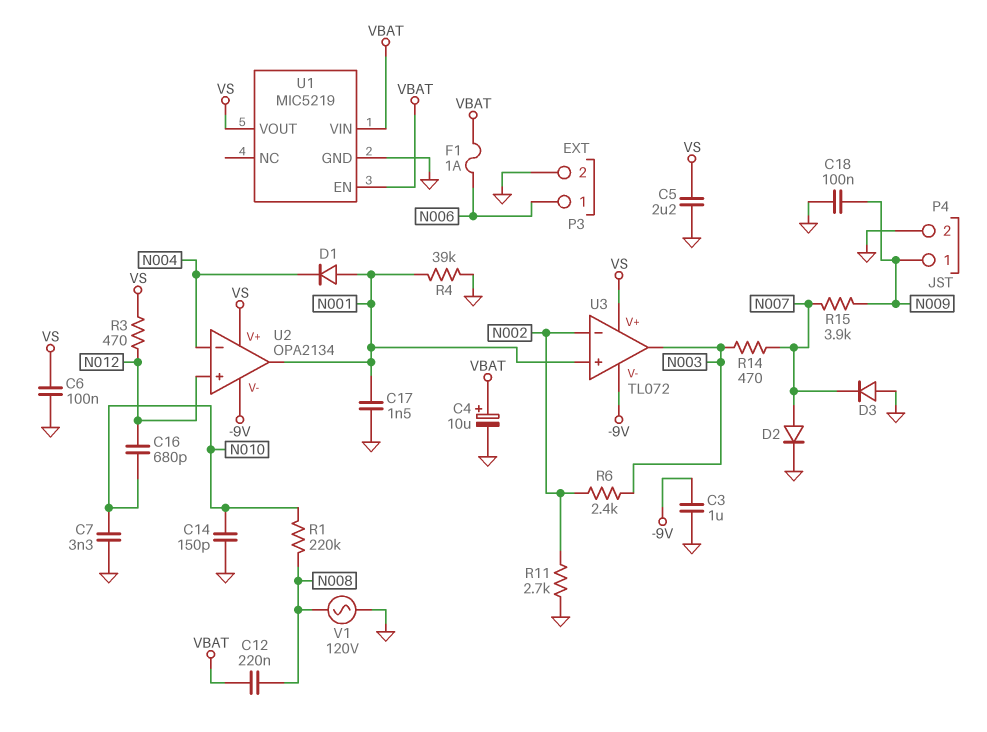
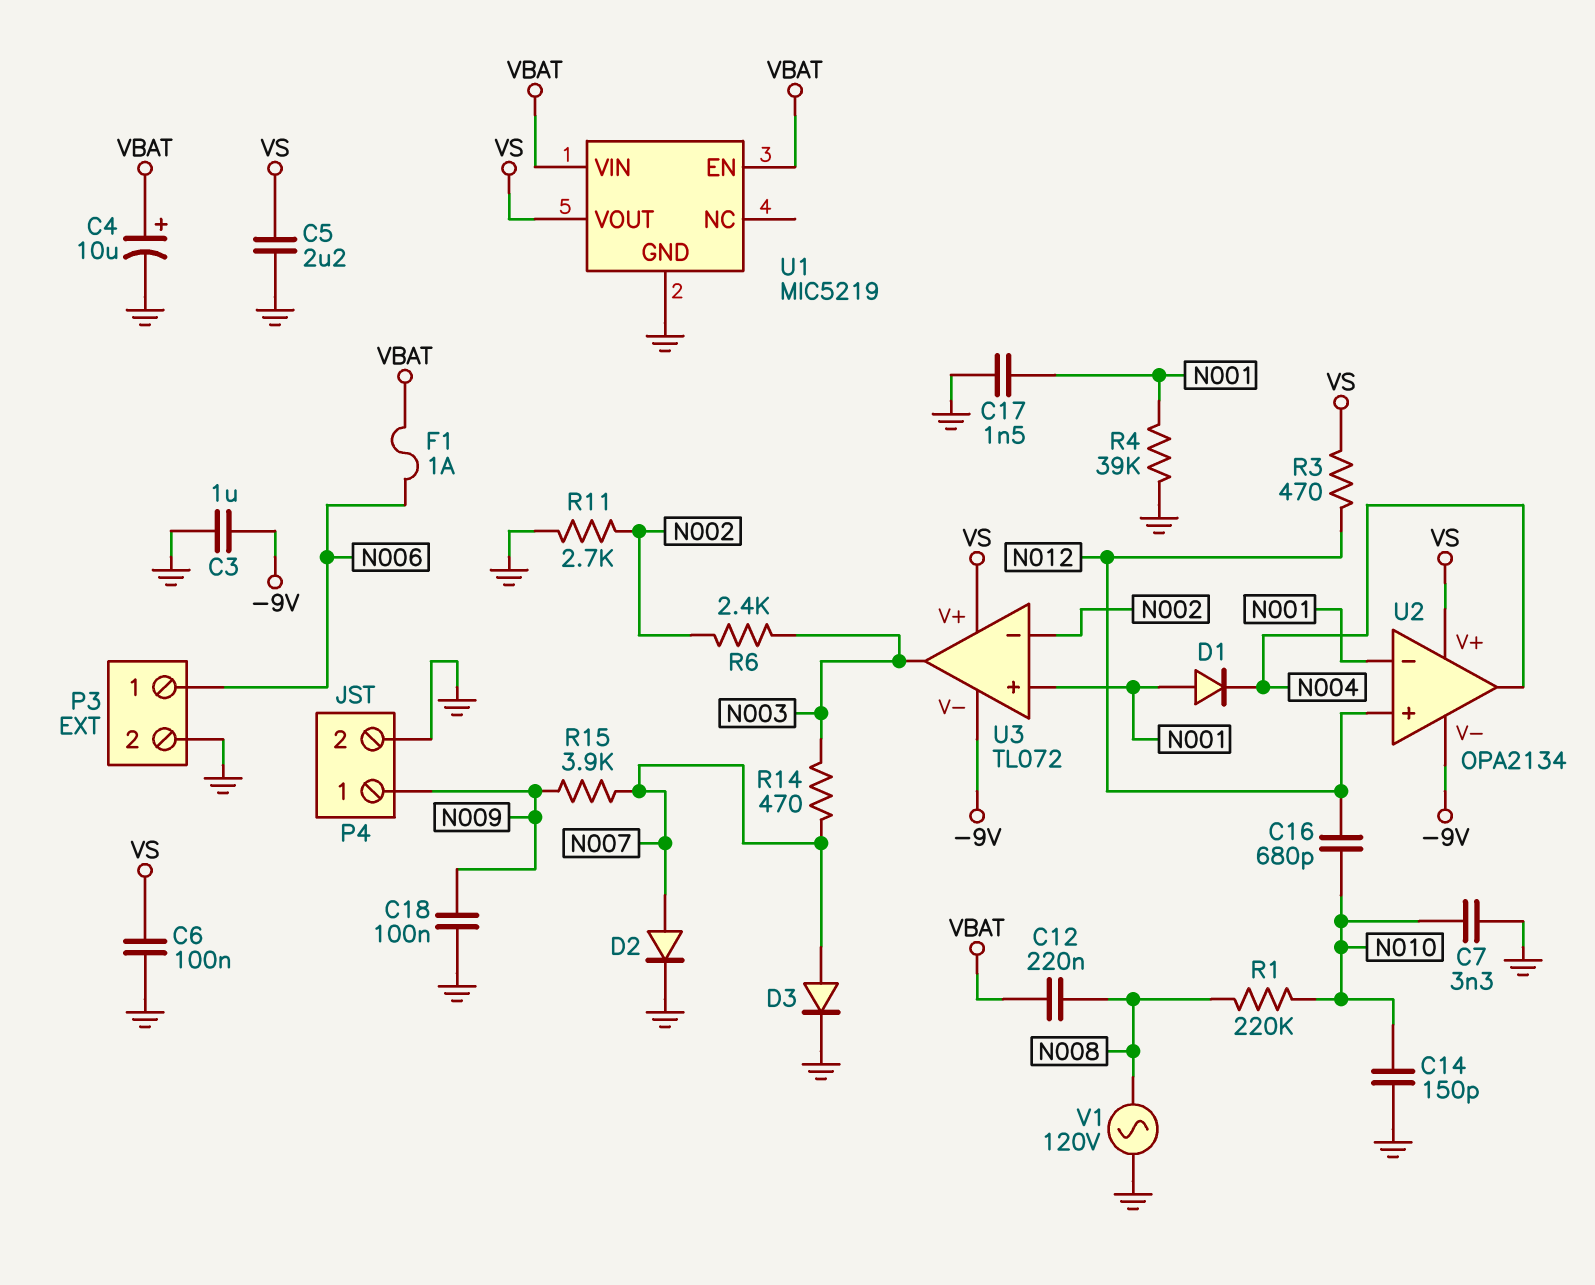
D3: diode (A GND, K N007) -> diode (A N007, K GND)
U2 pin in-: N004 -> N001
U2 pin out: N001 -> N004

